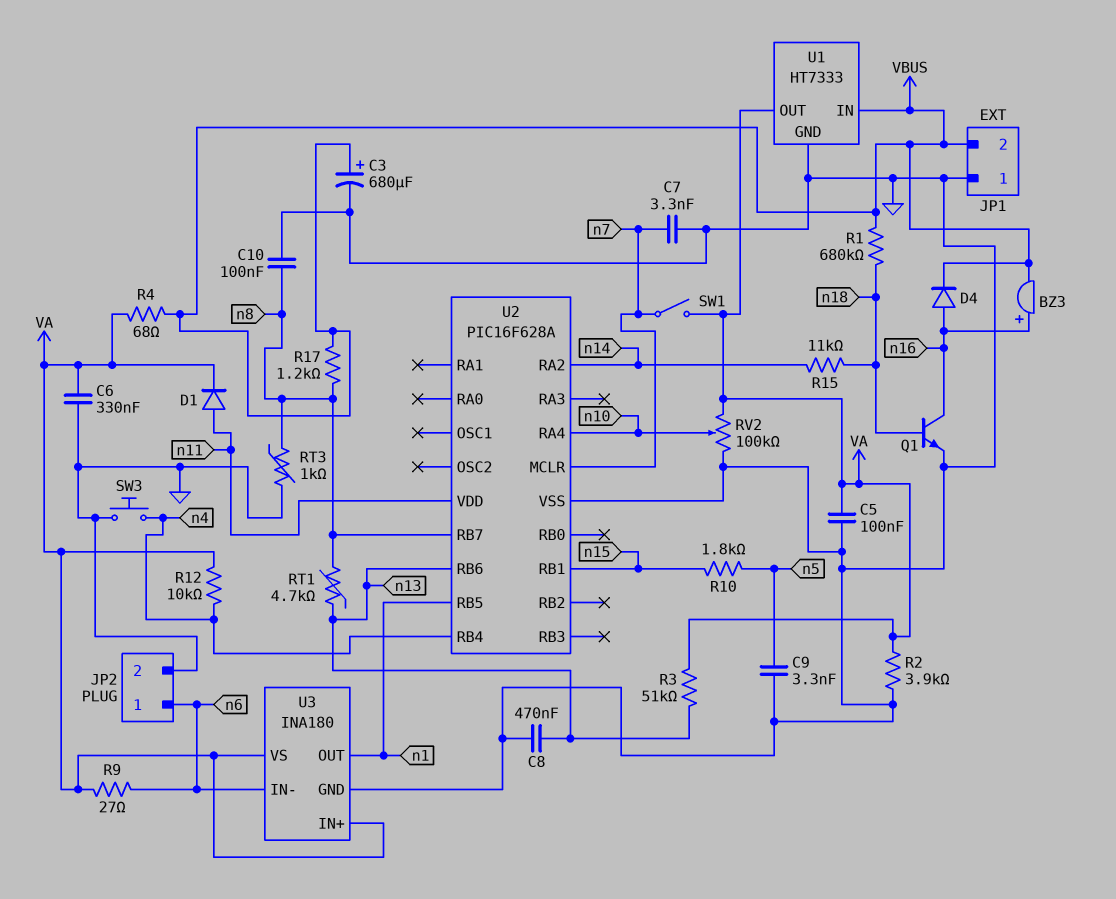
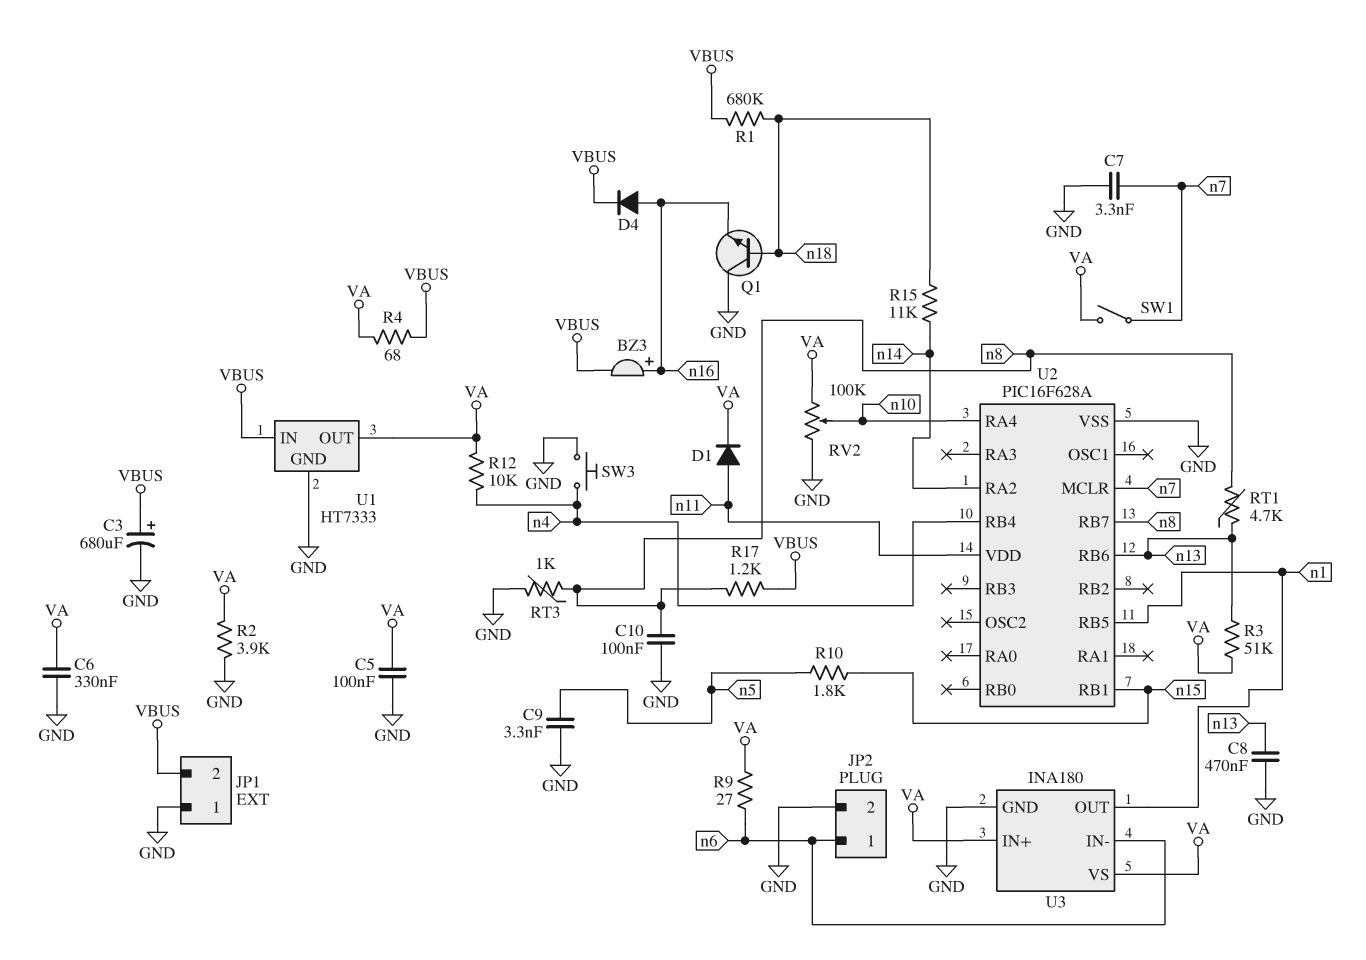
Q1: NPN (B n18, C n16, E GND) -> NPN (B n18, C GND, E n16)

